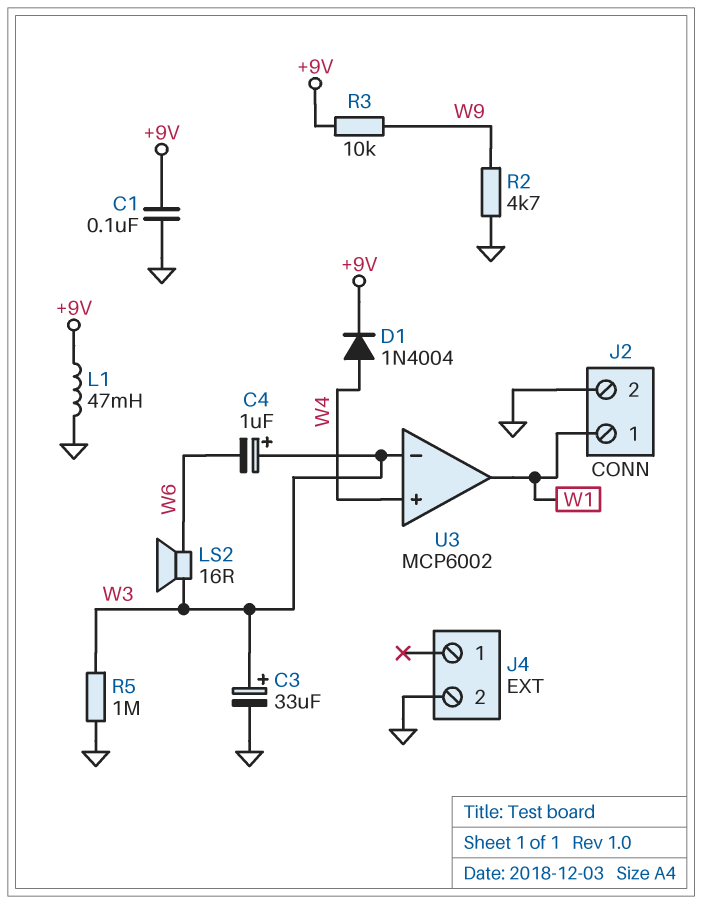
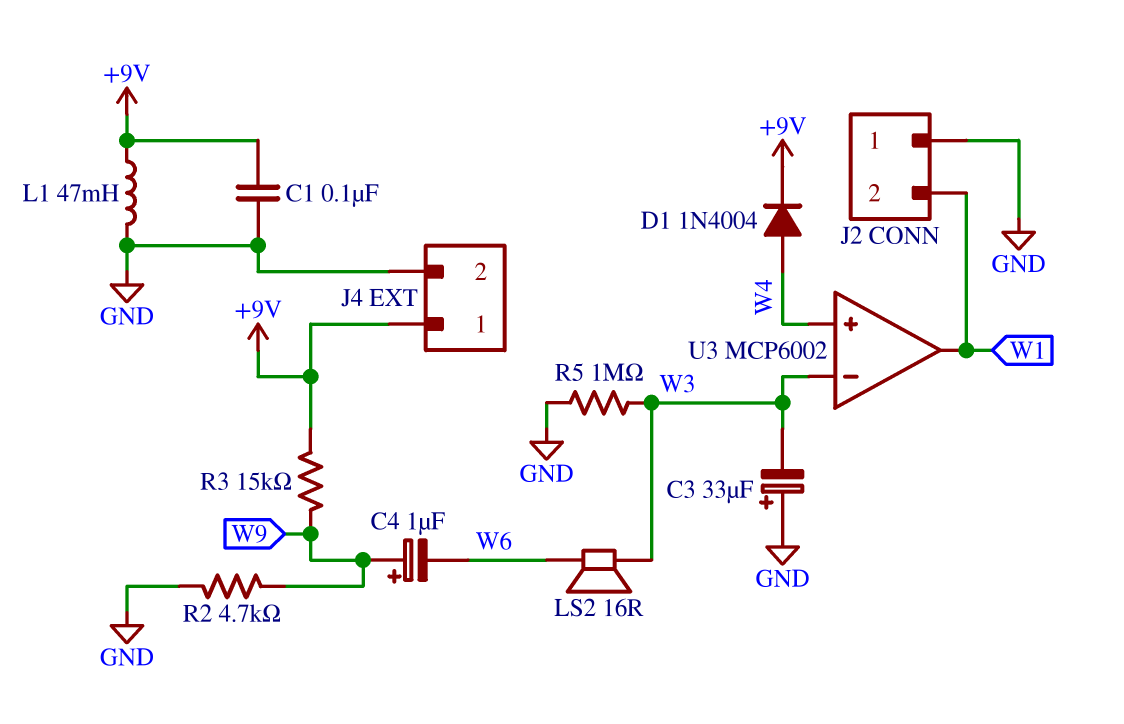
C3: 33uF (plus W3, minus GND) -> 33uF (plus GND, minus W3)
C4: 1uF (plus W3, minus W6) -> 1uF (plus W9, minus W6)
J2 pin 1: W1 -> GND
J2 pin 2: GND -> W1
J4 pin 1: none -> +9V
R3: 10k (+9V, W9) -> 15k (+9V, W9)

